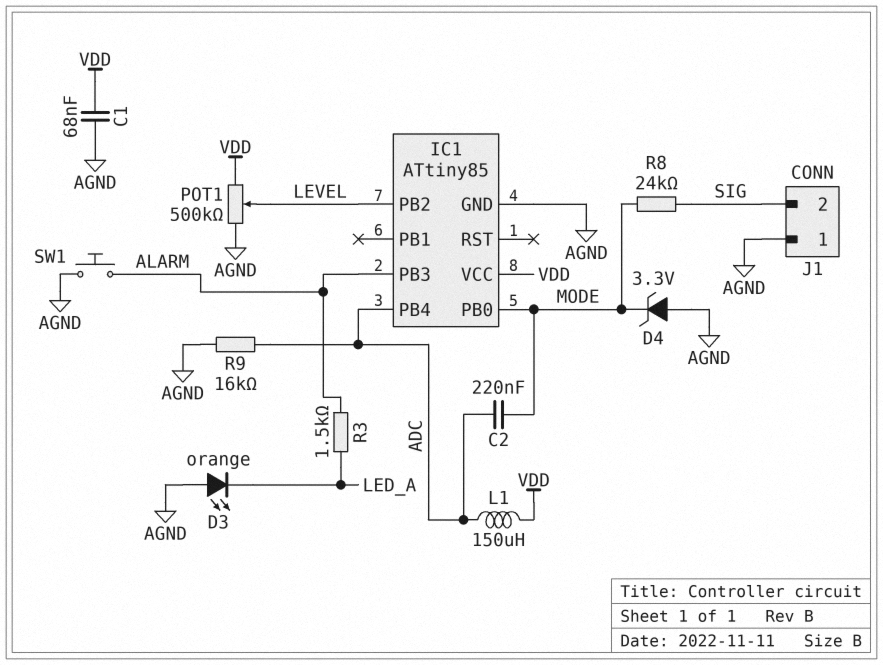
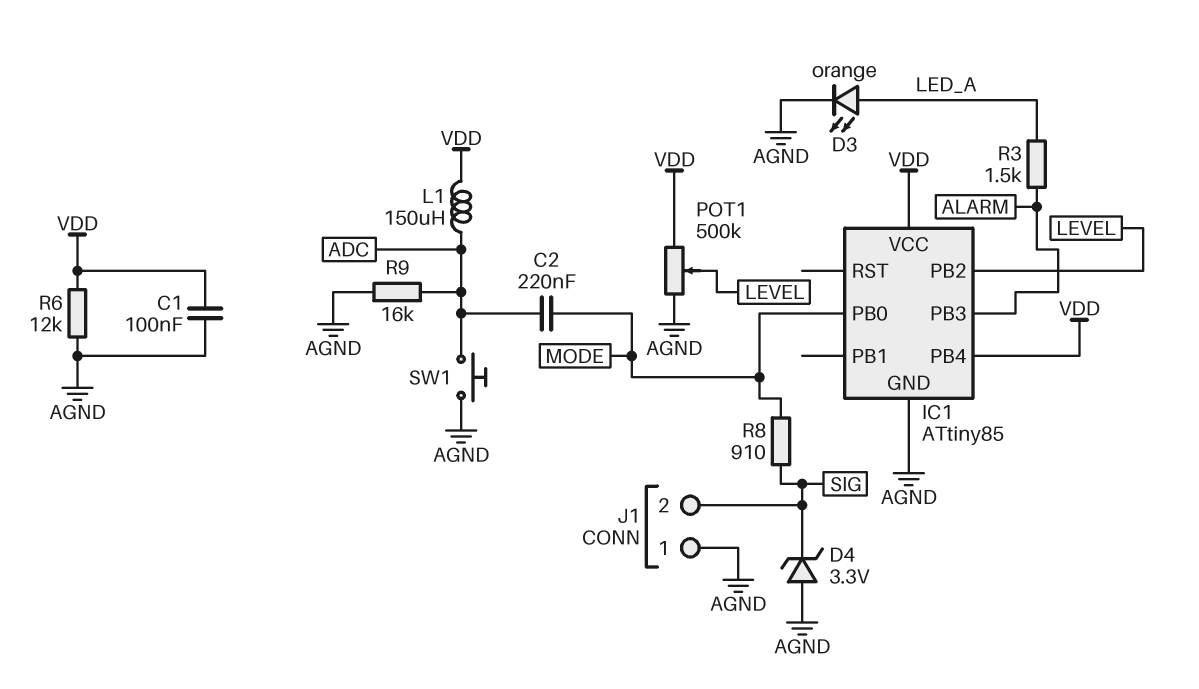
C1: 68nF (AGND, VDD) -> 100nF (AGND, VDD)
D3: LED orange (A AGND, K LED_A) -> LED orange (A LED_A, K AGND)
D4: zener 3.3V (A AGND, K MODE) -> zener 3.3V (A AGND, K SIG)
IC1 pin PB4: ADC -> VDD
R6: none -> 12k (AGND, VDD)
R8: 24k (MODE, SIG) -> 910 (MODE, SIG)
SW1: button (AGND, ALARM) -> button (ADC, AGND)

